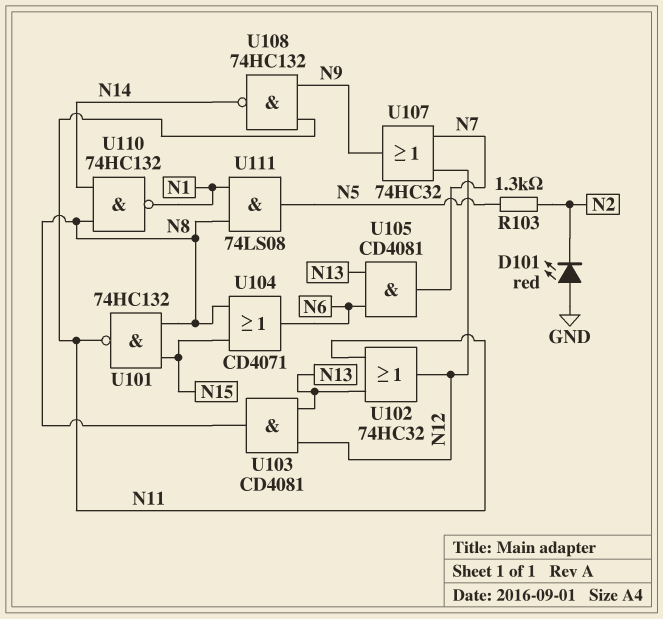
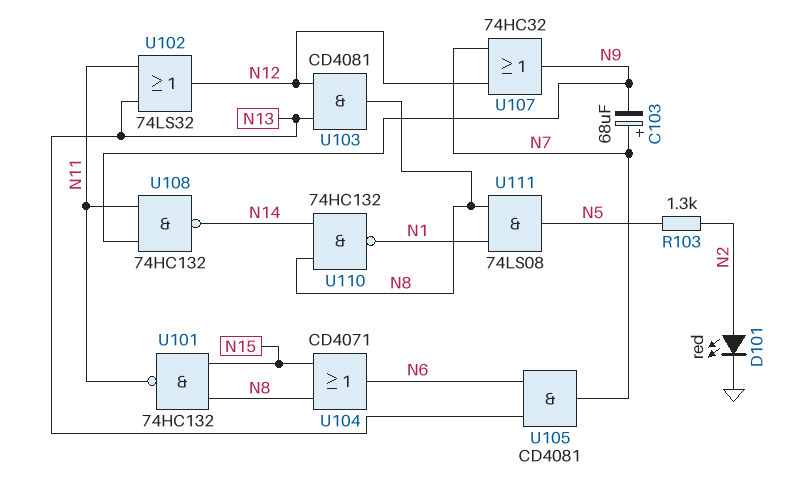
C103: none -> 68uF (plus N7, minus N9)
D101: LED red (A GND, K N2) -> LED red (A N2, K GND)
U102: OR 74HC32 (in N11, in N13, out N12) -> OR 74LS32 (in N11, in N13, out N12)

